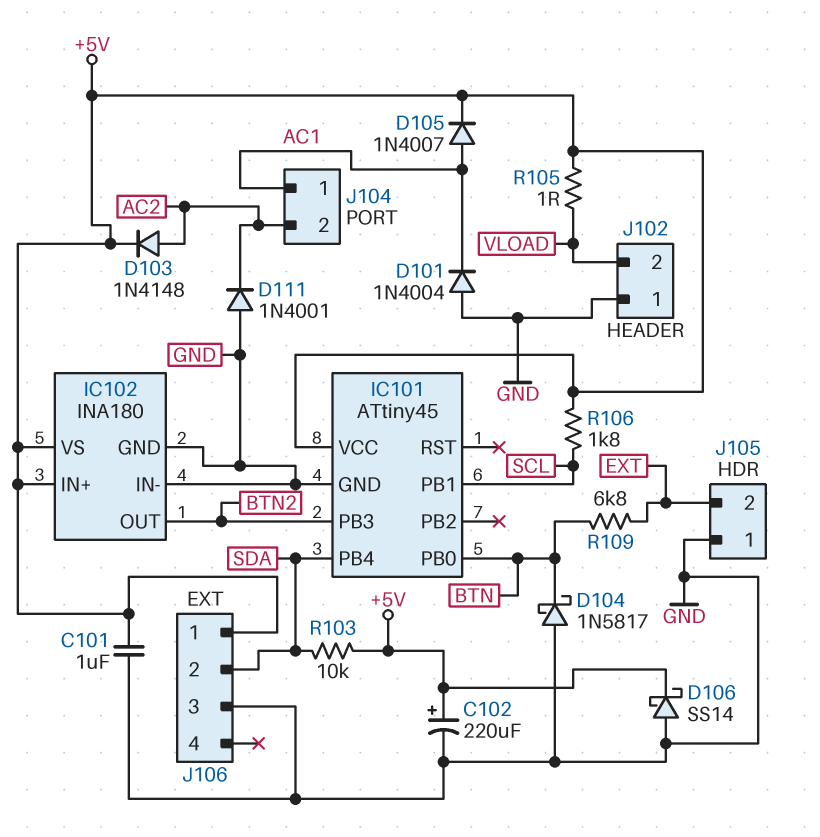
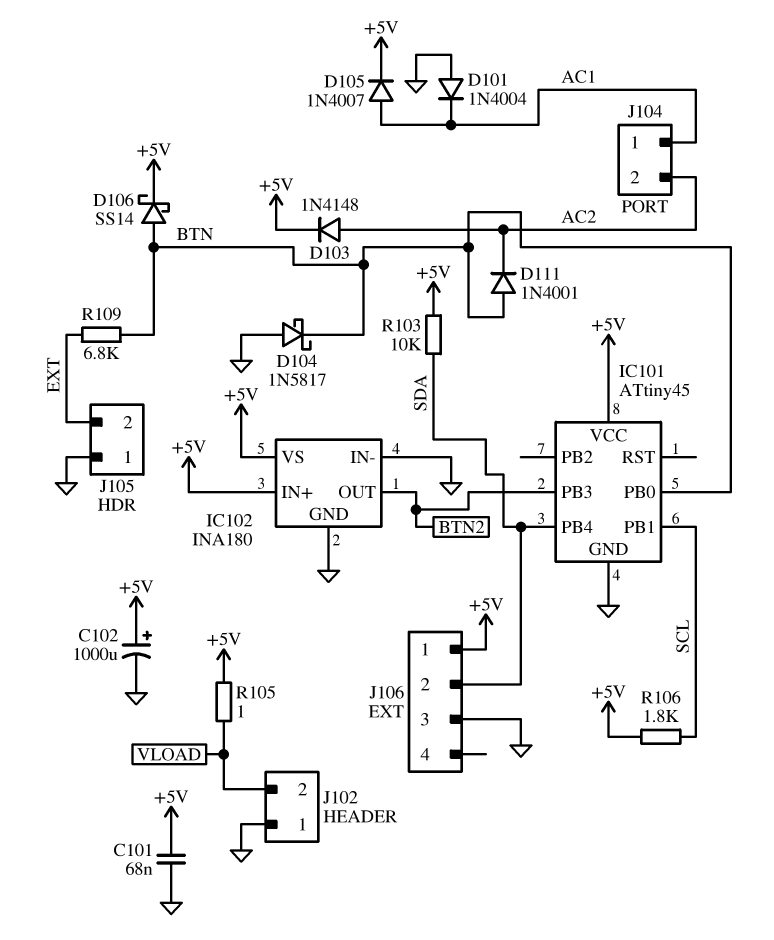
C101: 1uF (+5V, GND) -> 68nF (+5V, GND)
C102: 220uF (plus +5V, minus GND) -> 1000uF (plus +5V, minus GND)
D106: schottky SS14 (A GND, K +5V) -> schottky SS14 (A BTN, K +5V)
D111: diode 1N4001 (A GND, K AC2) -> diode 1N4001 (A BTN, K AC2)

